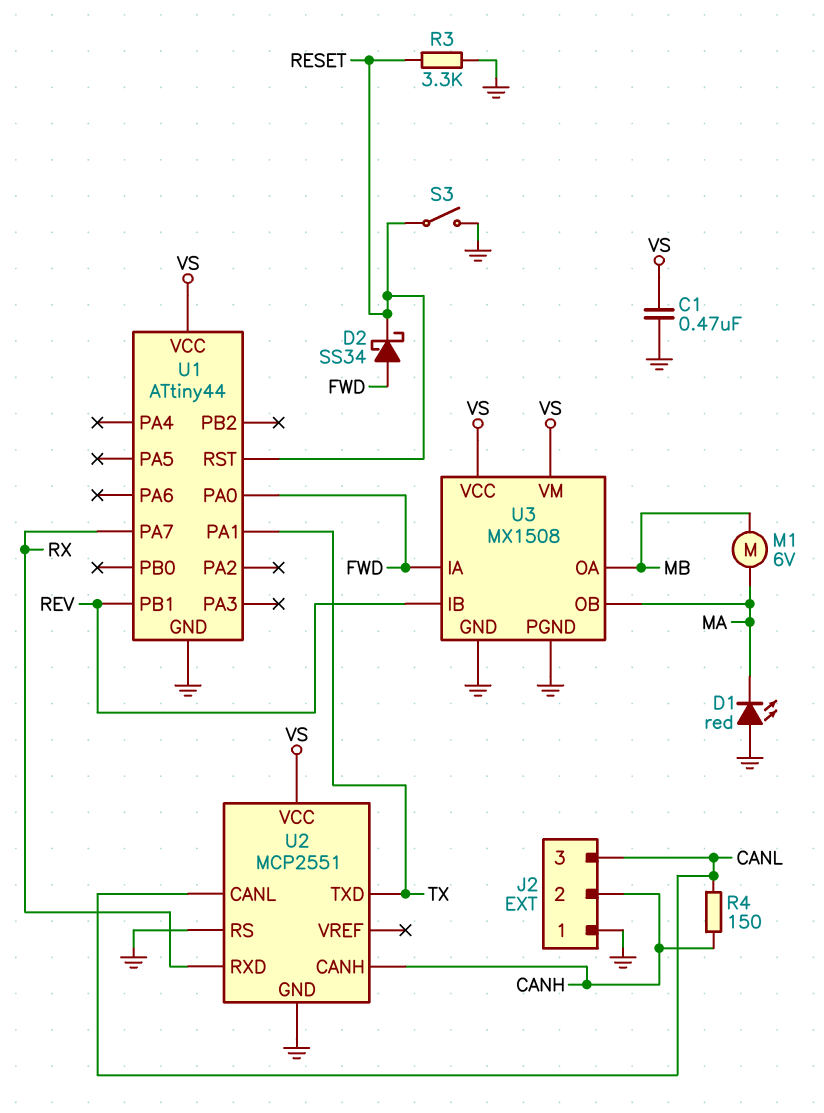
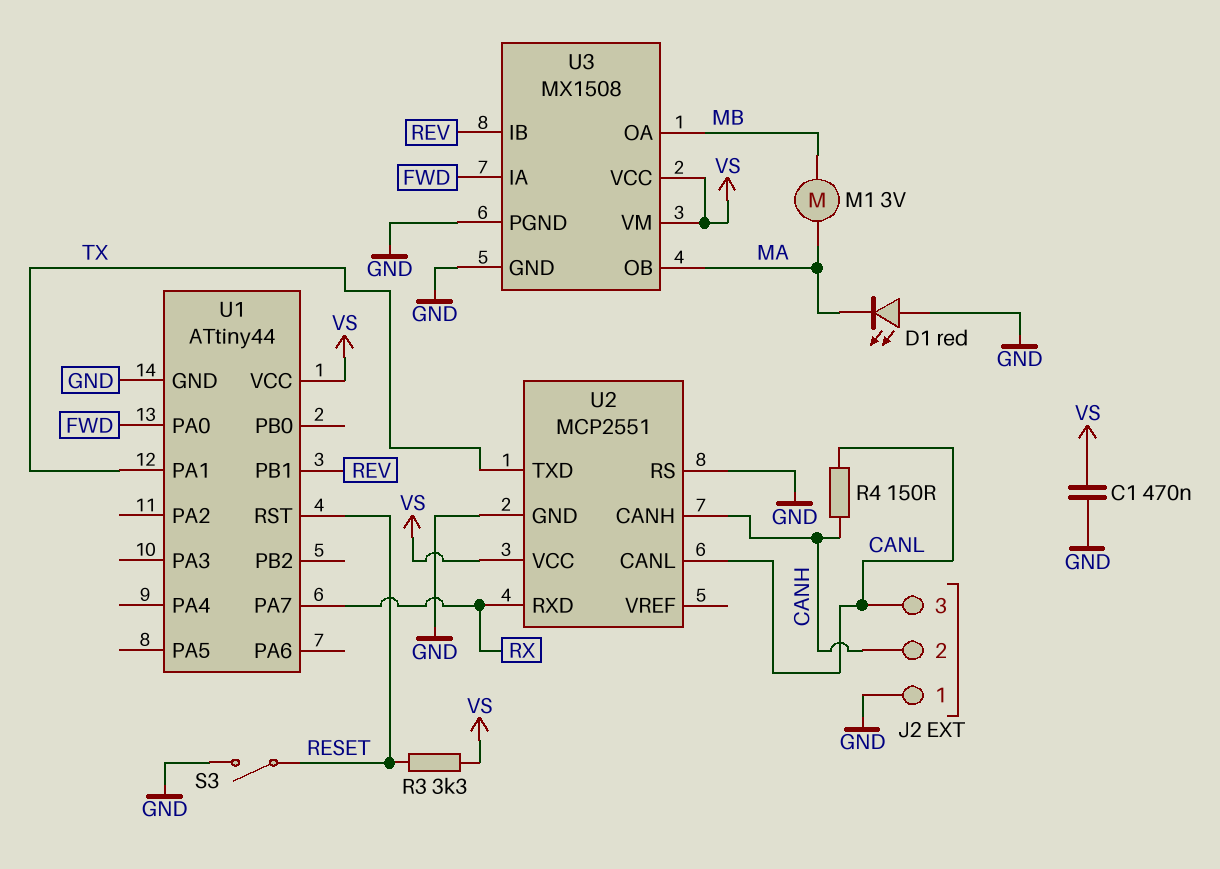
D2: schottky SS34 (A FWD, K RESET) -> none
M1: motor 6V (MA, MB) -> motor 3V (MA, MB)
R3: 3.3k (GND, RESET) -> 3.3k (RESET, VS)

